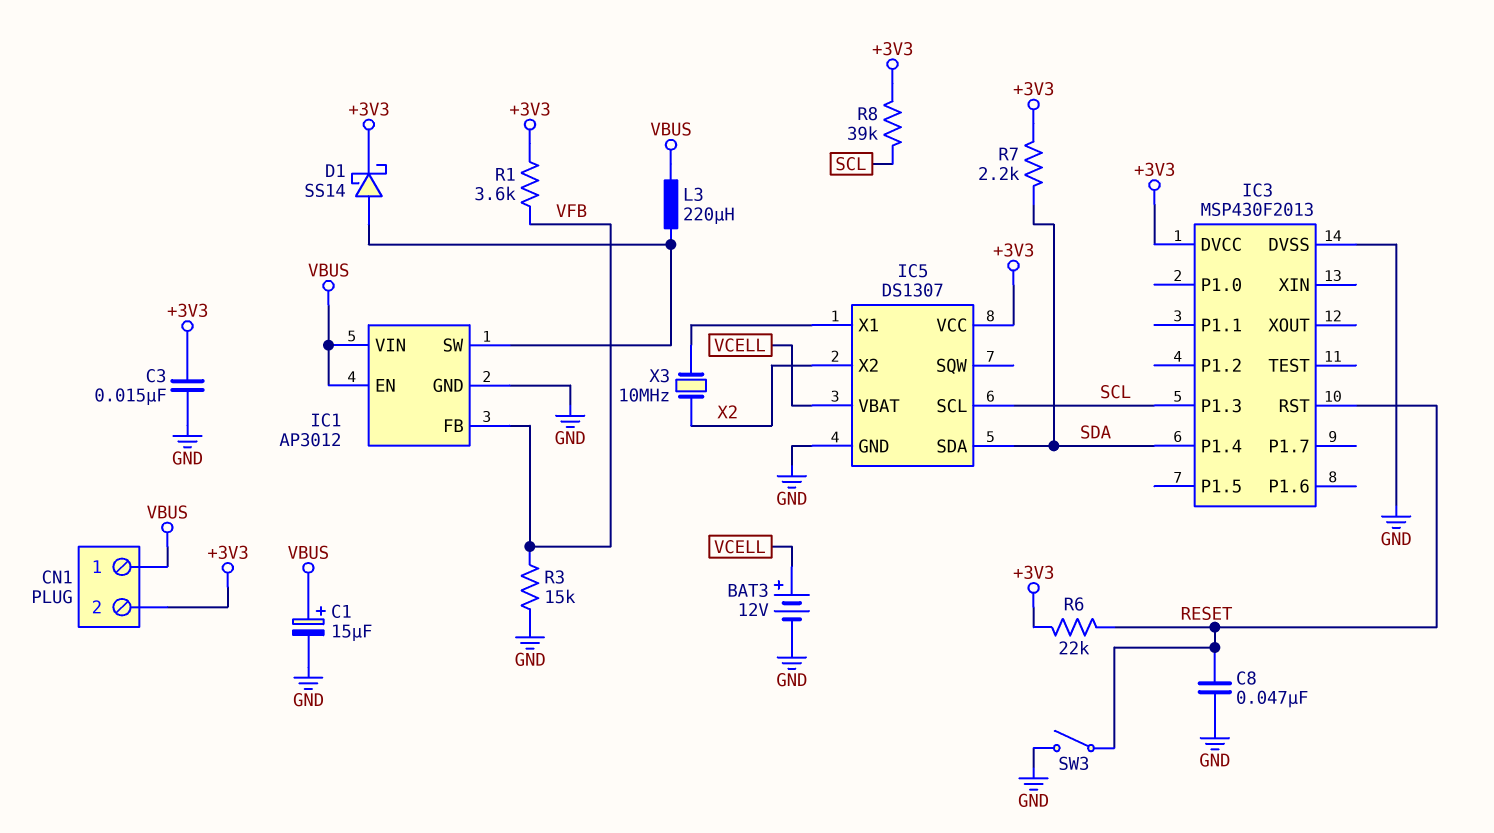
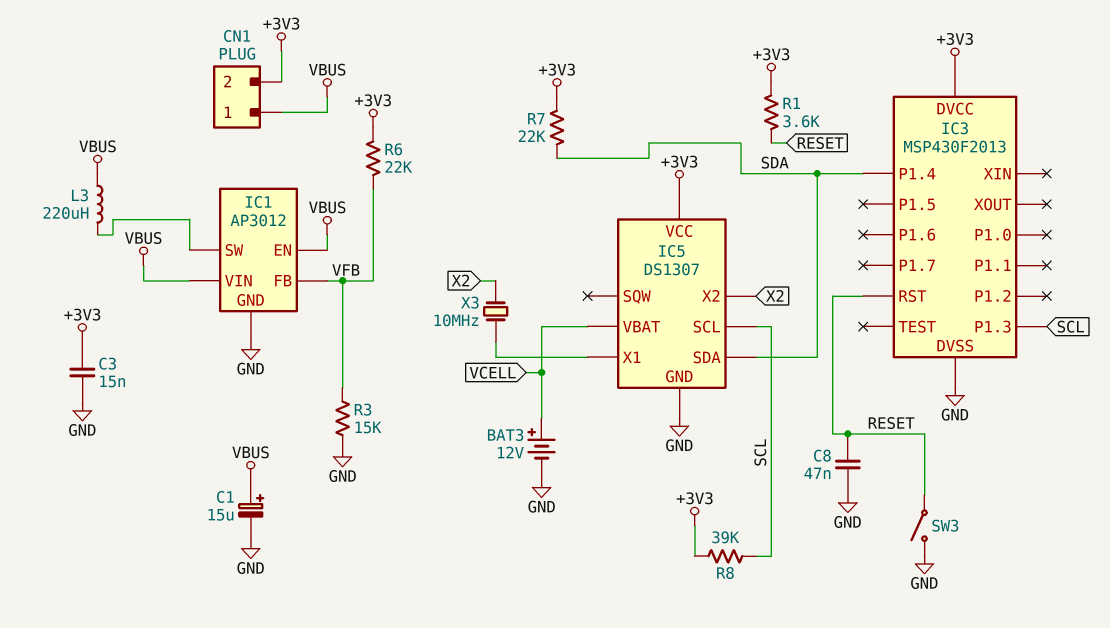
D1: schottky SS14 (A IC1/SW, K +3V3) -> none
R1: 3.6k (+3V3, VFB) -> 3.6k (+3V3, RESET)
R6: 22k (+3V3, RESET) -> 22k (+3V3, VFB)
R7: 2.2k (+3V3, SDA) -> 22k (+3V3, SDA)

